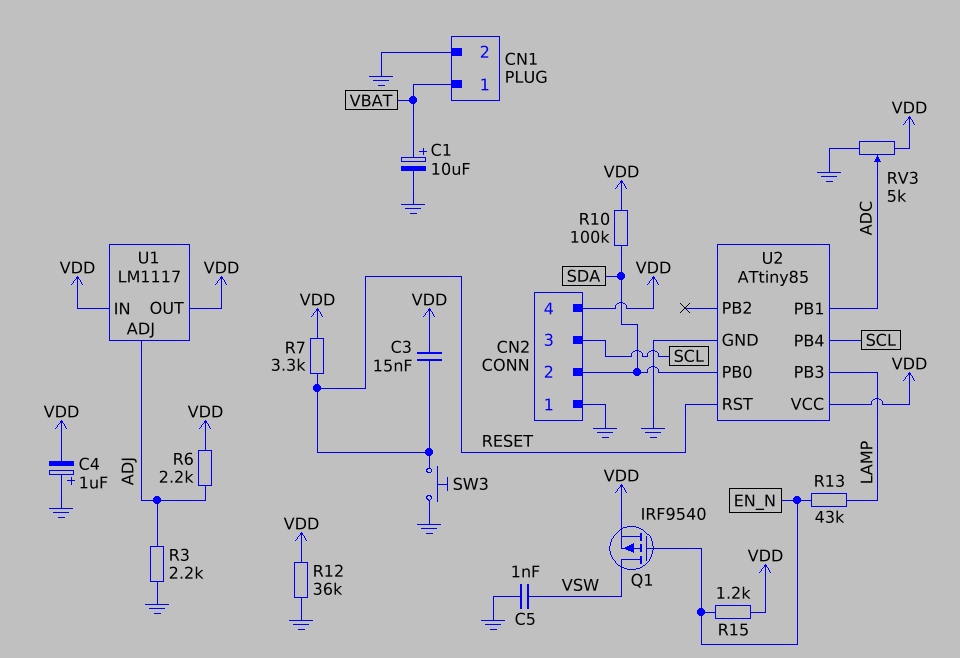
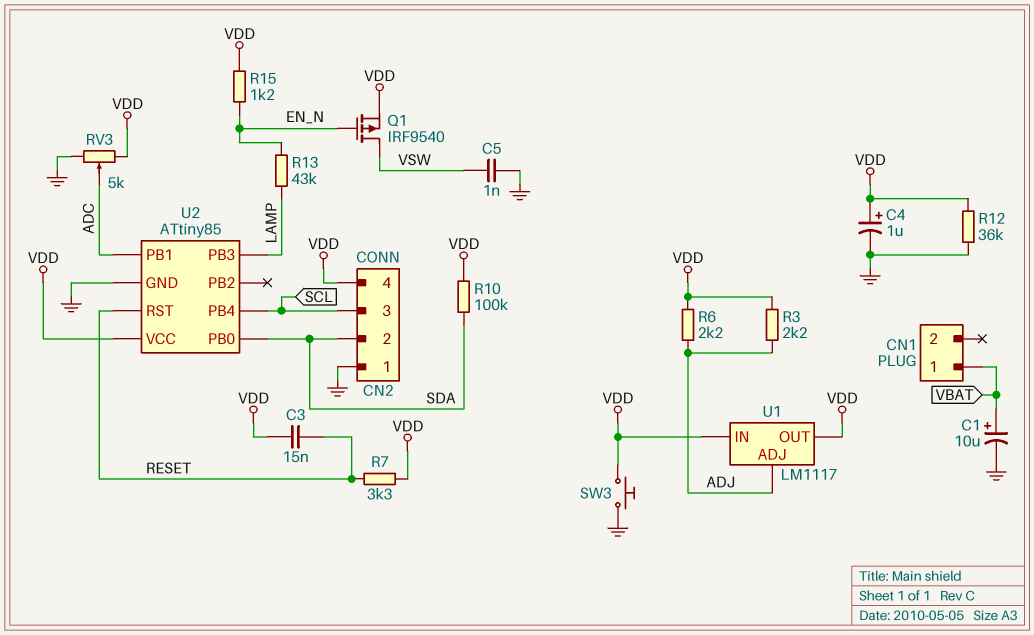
C4: 1uF (plus GND, minus VDD) -> 1uF (plus VDD, minus GND)
CN1 pin 2: GND -> none
R3: 2.2k (ADJ, GND) -> 2.2k (ADJ, VDD)
SW3: button (GND, RESET) -> button (GND, VDD)

